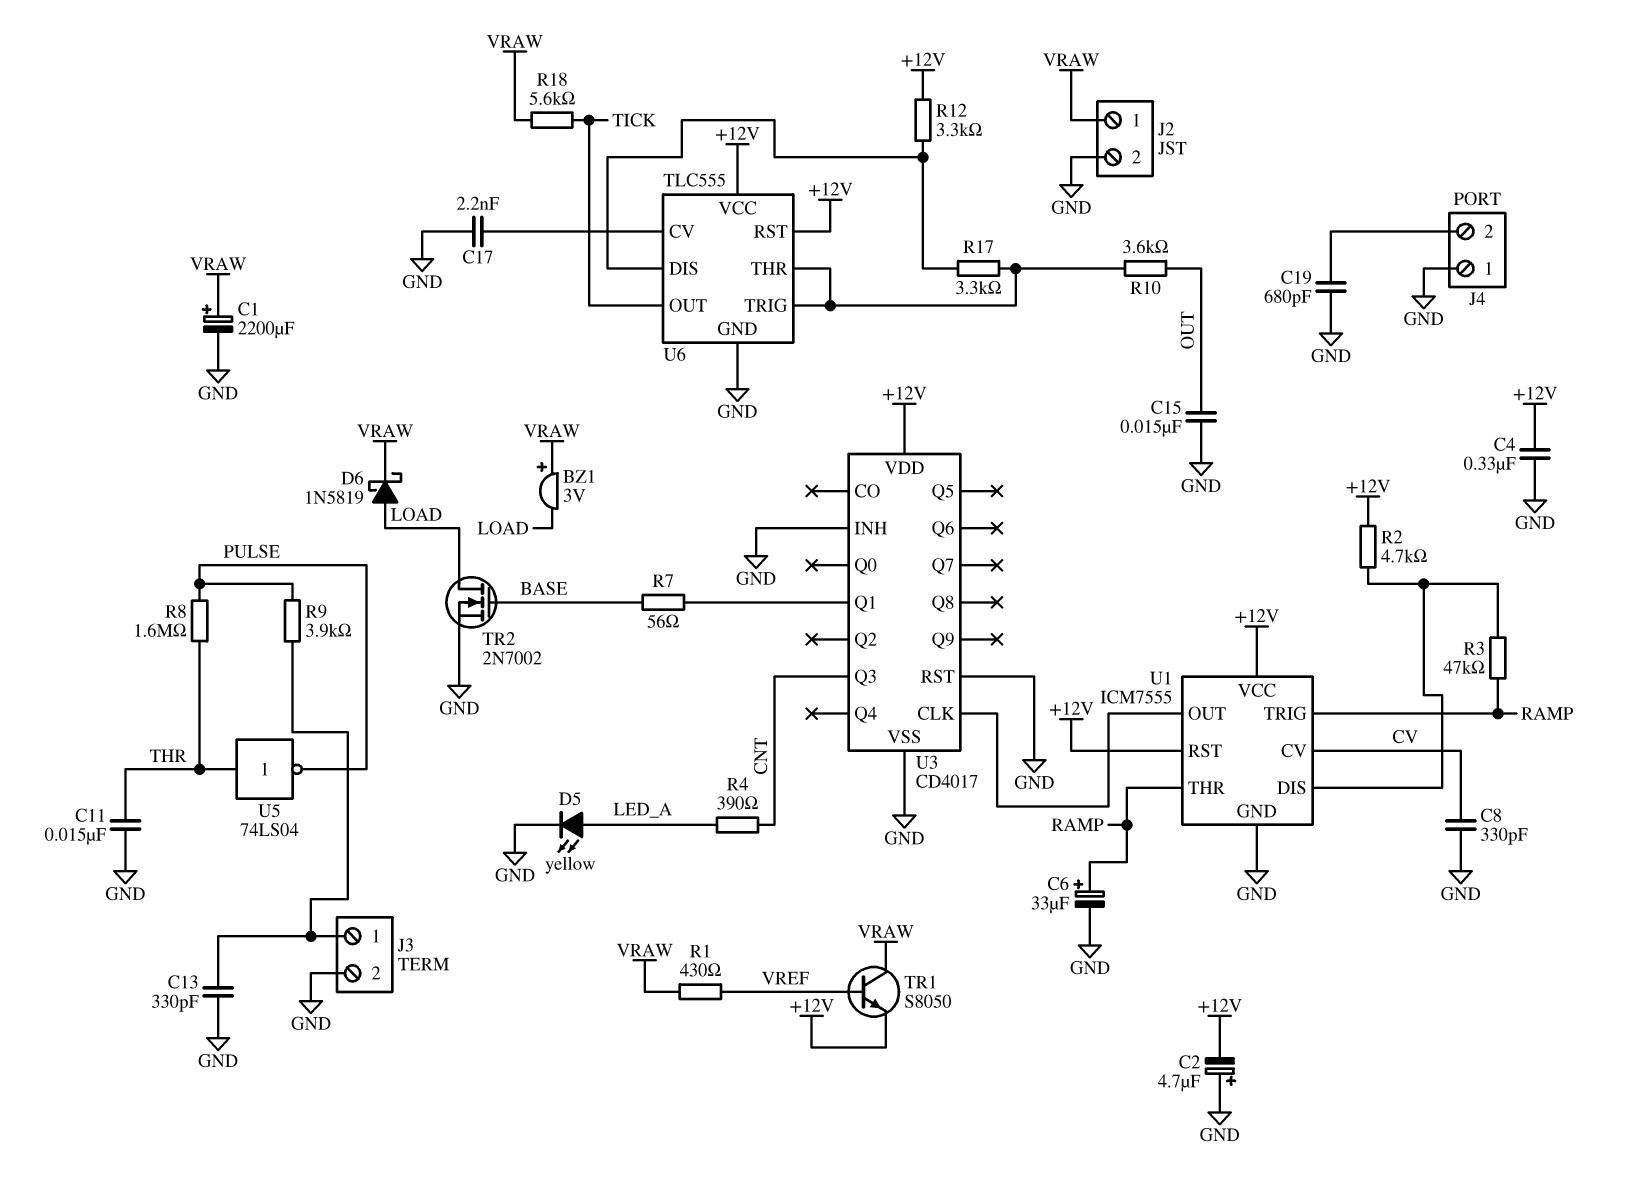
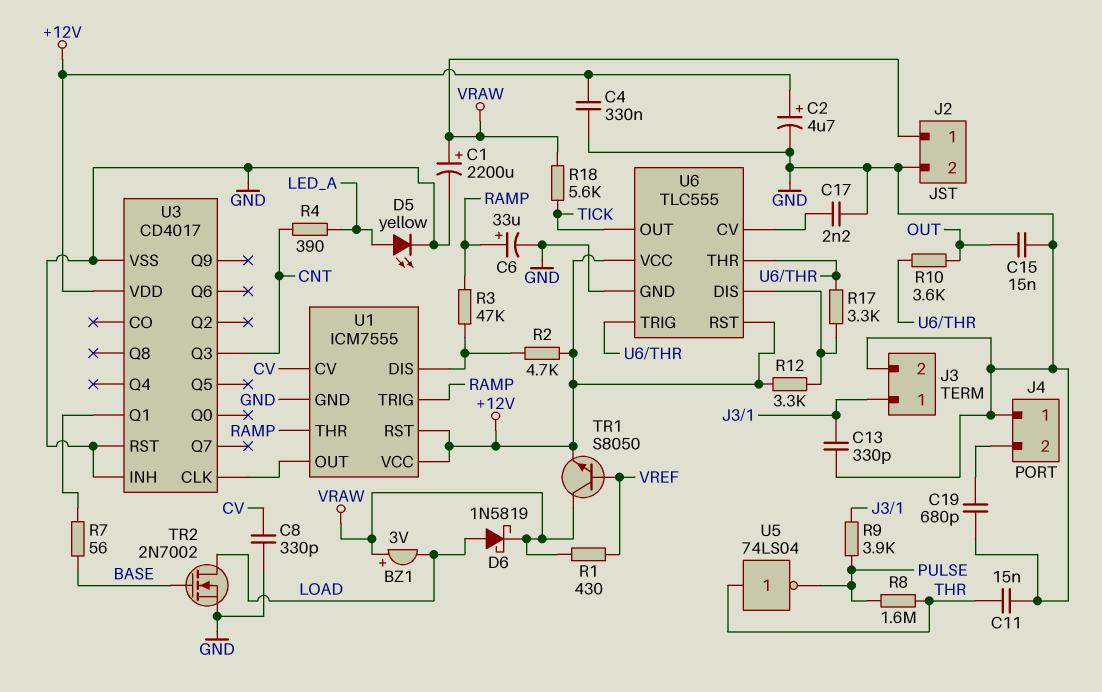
C2: 4.7uF (plus GND, minus +12V) -> 4.7uF (plus +12V, minus GND)

